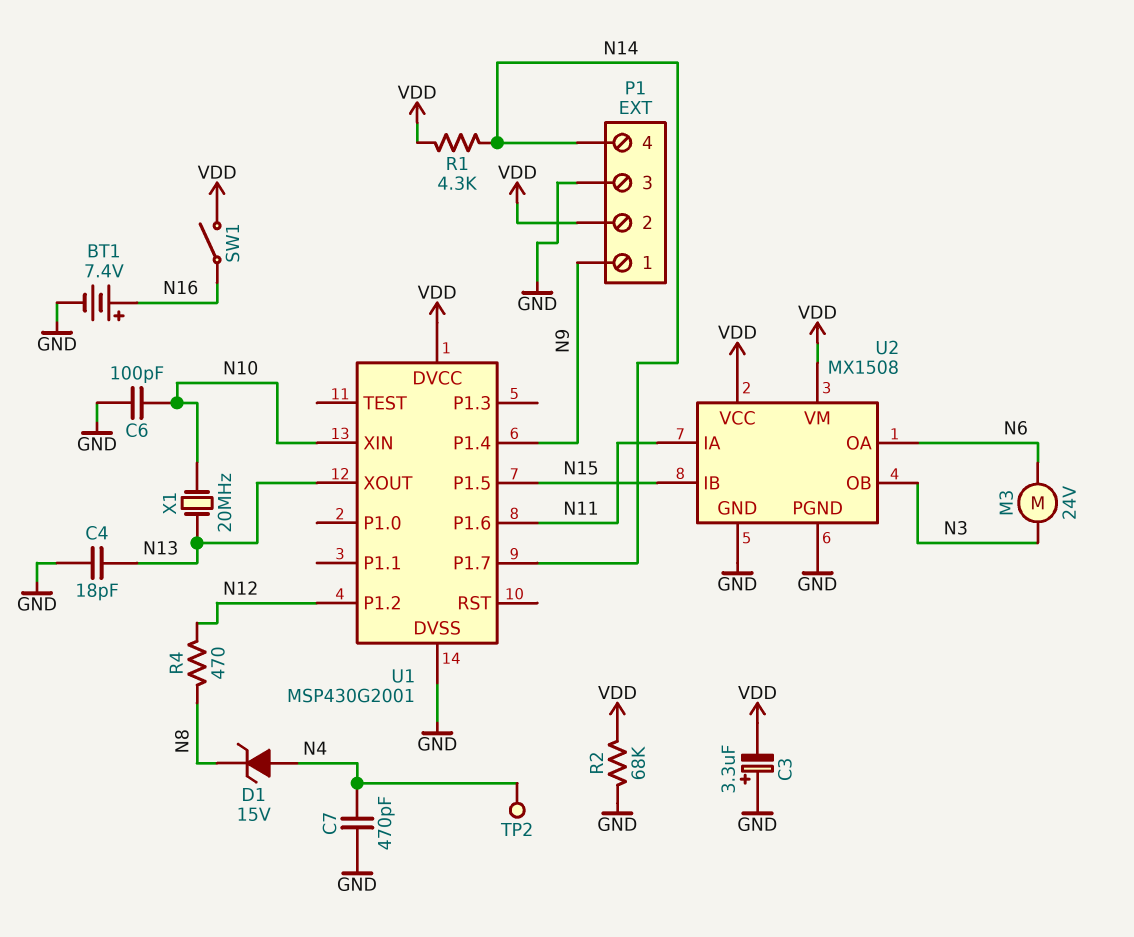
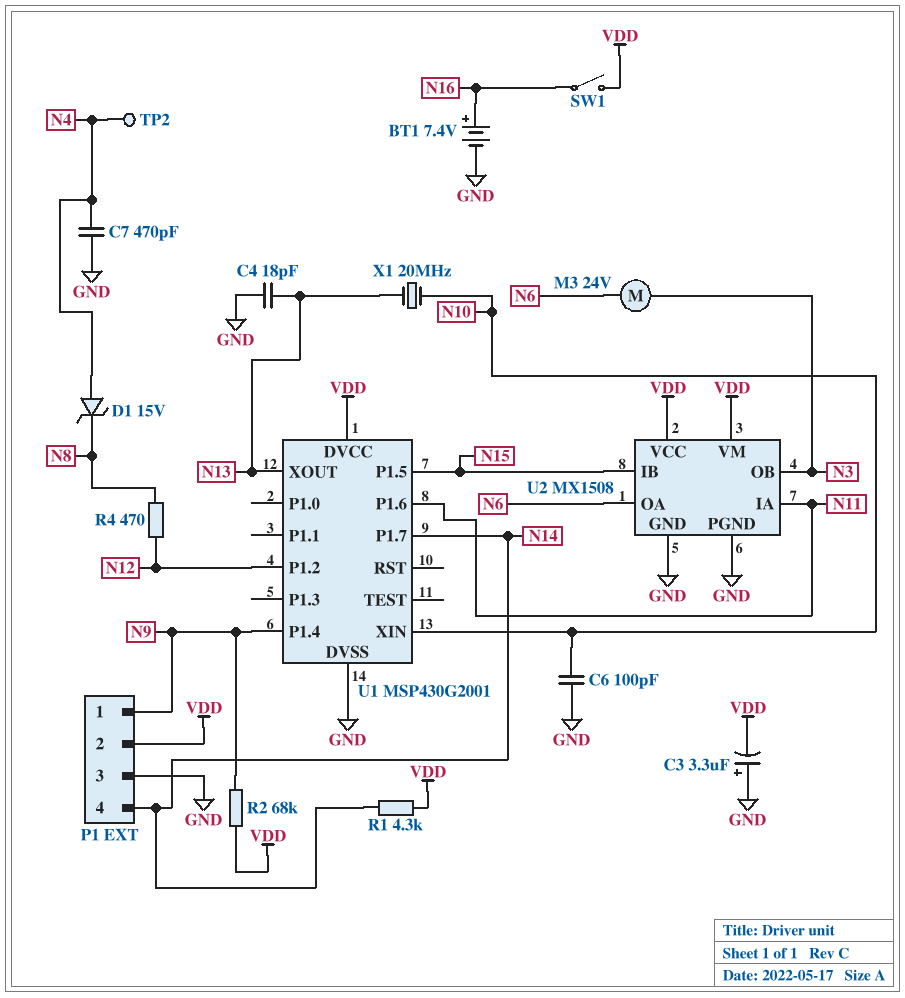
R2: 68k (GND, VDD) -> 68k (N9, VDD)

